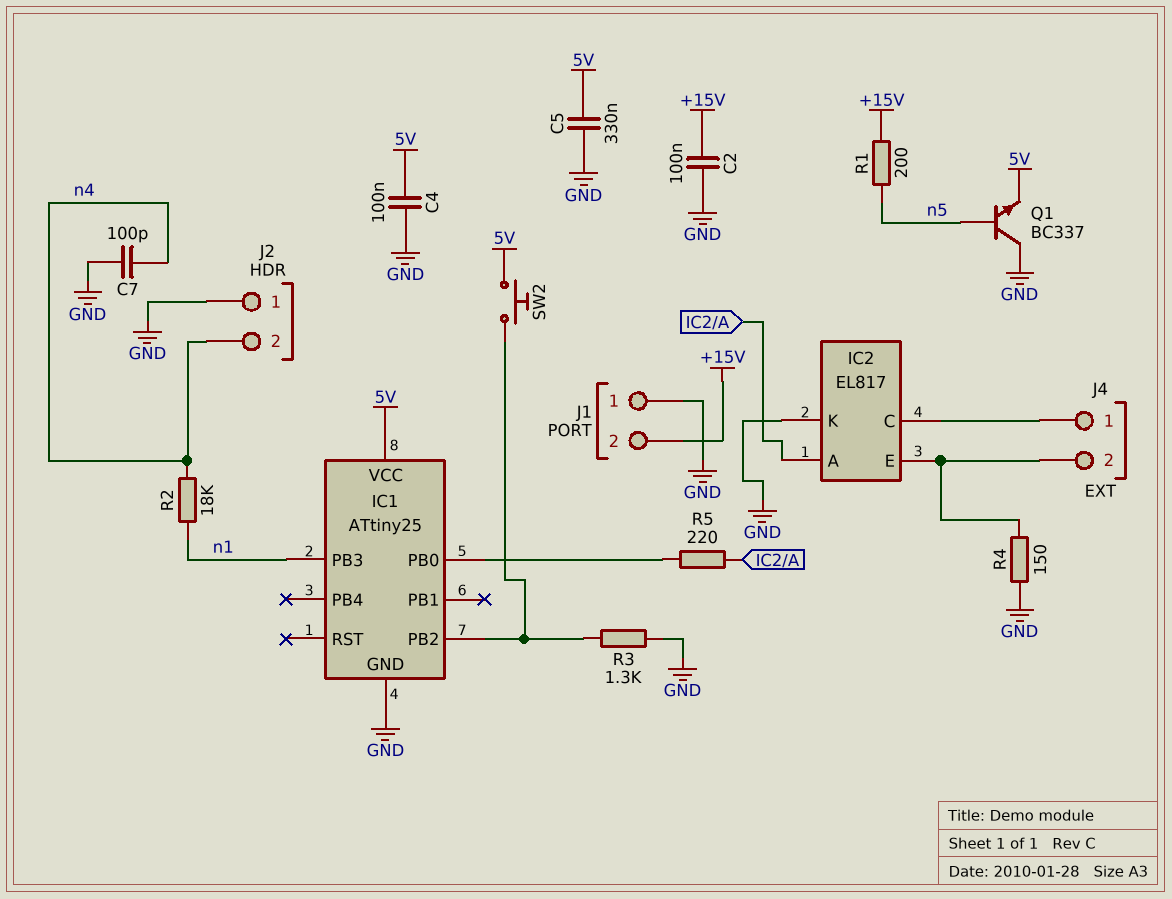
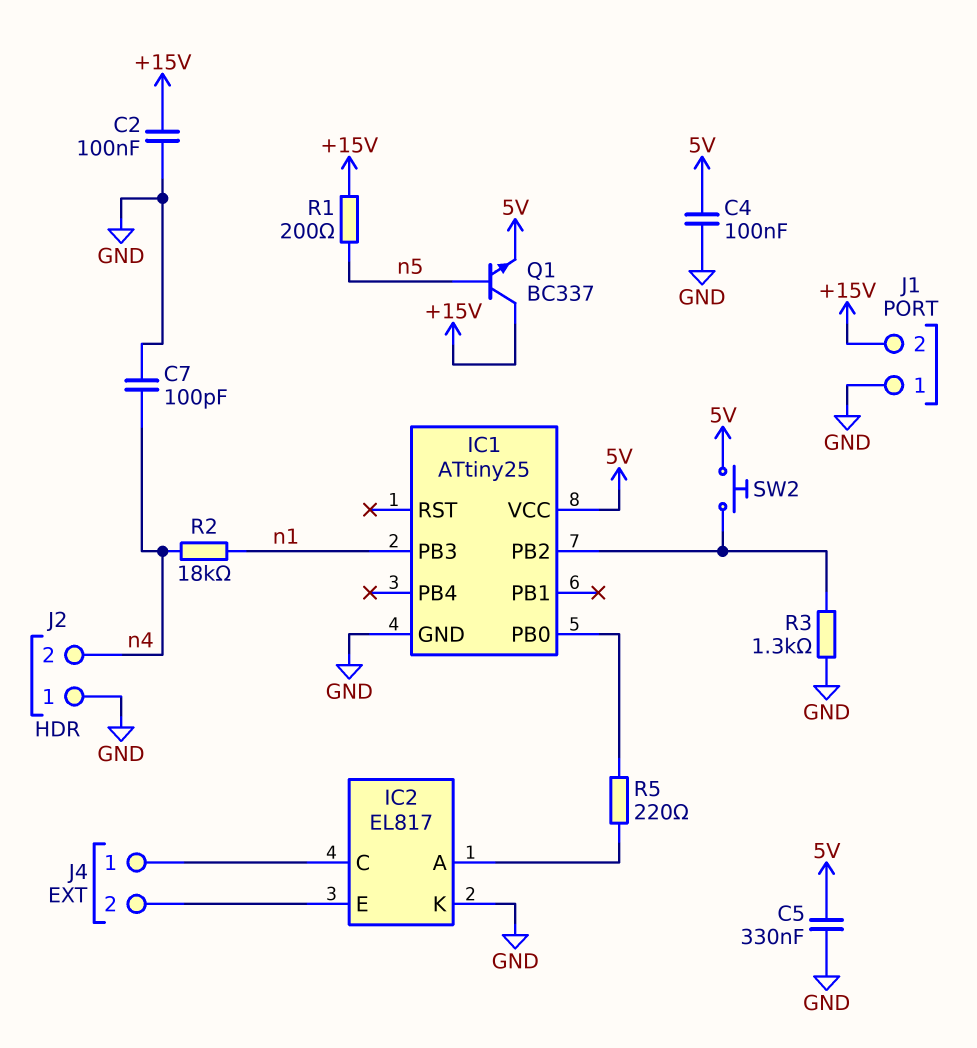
Q1: NPN BC337 (B n5, C GND, E 5V) -> NPN BC337 (B n5, C +15V, E 5V)
R4: 150 (GND, IC2/E) -> none

